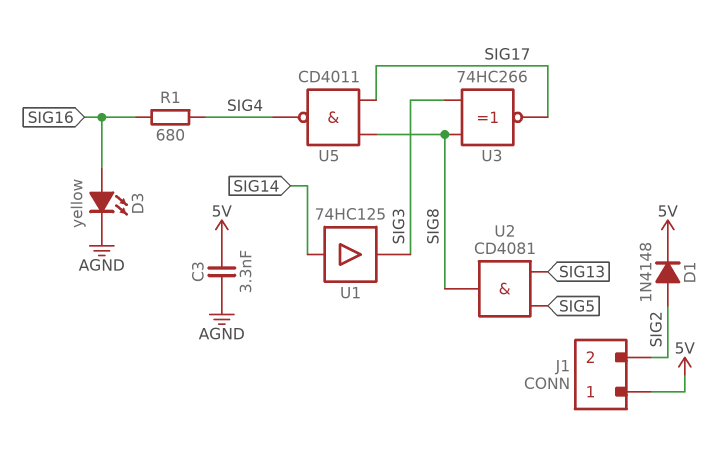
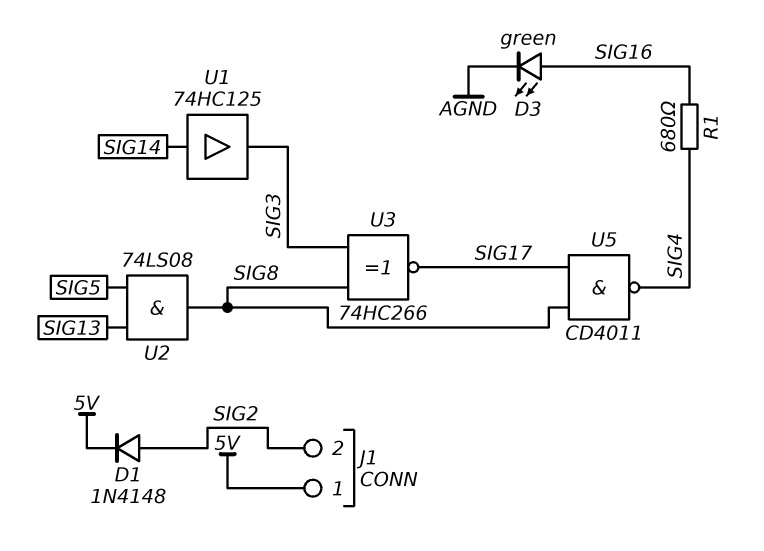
C3: 3.3nF (5V, AGND) -> none
D3: LED yellow (A SIG16, K AGND) -> LED green (A SIG16, K AGND)
U2: AND CD4081 (in SIG5, in SIG13, out SIG8) -> AND 74LS08 (in SIG5, in SIG13, out SIG8)

